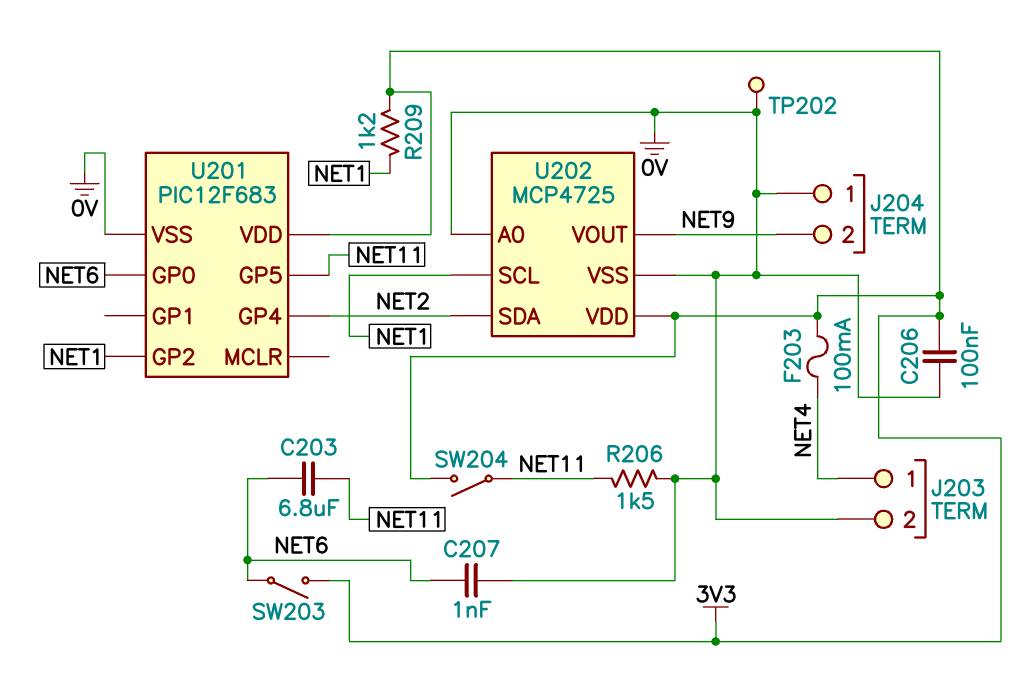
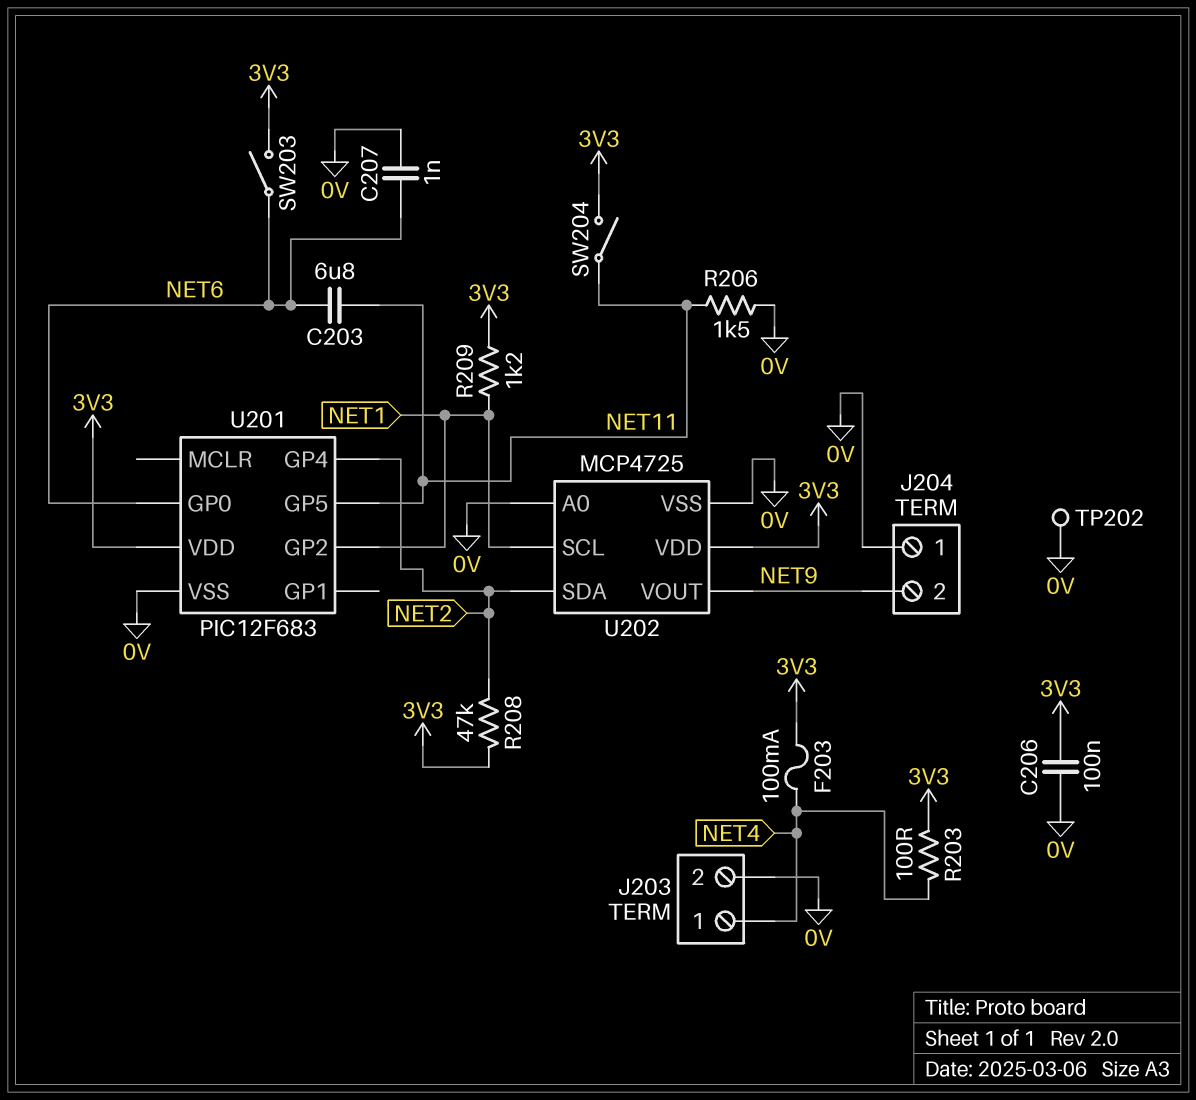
R203: none -> 100 (3V3, NET4)
R208: none -> 47k (3V3, NET2)

